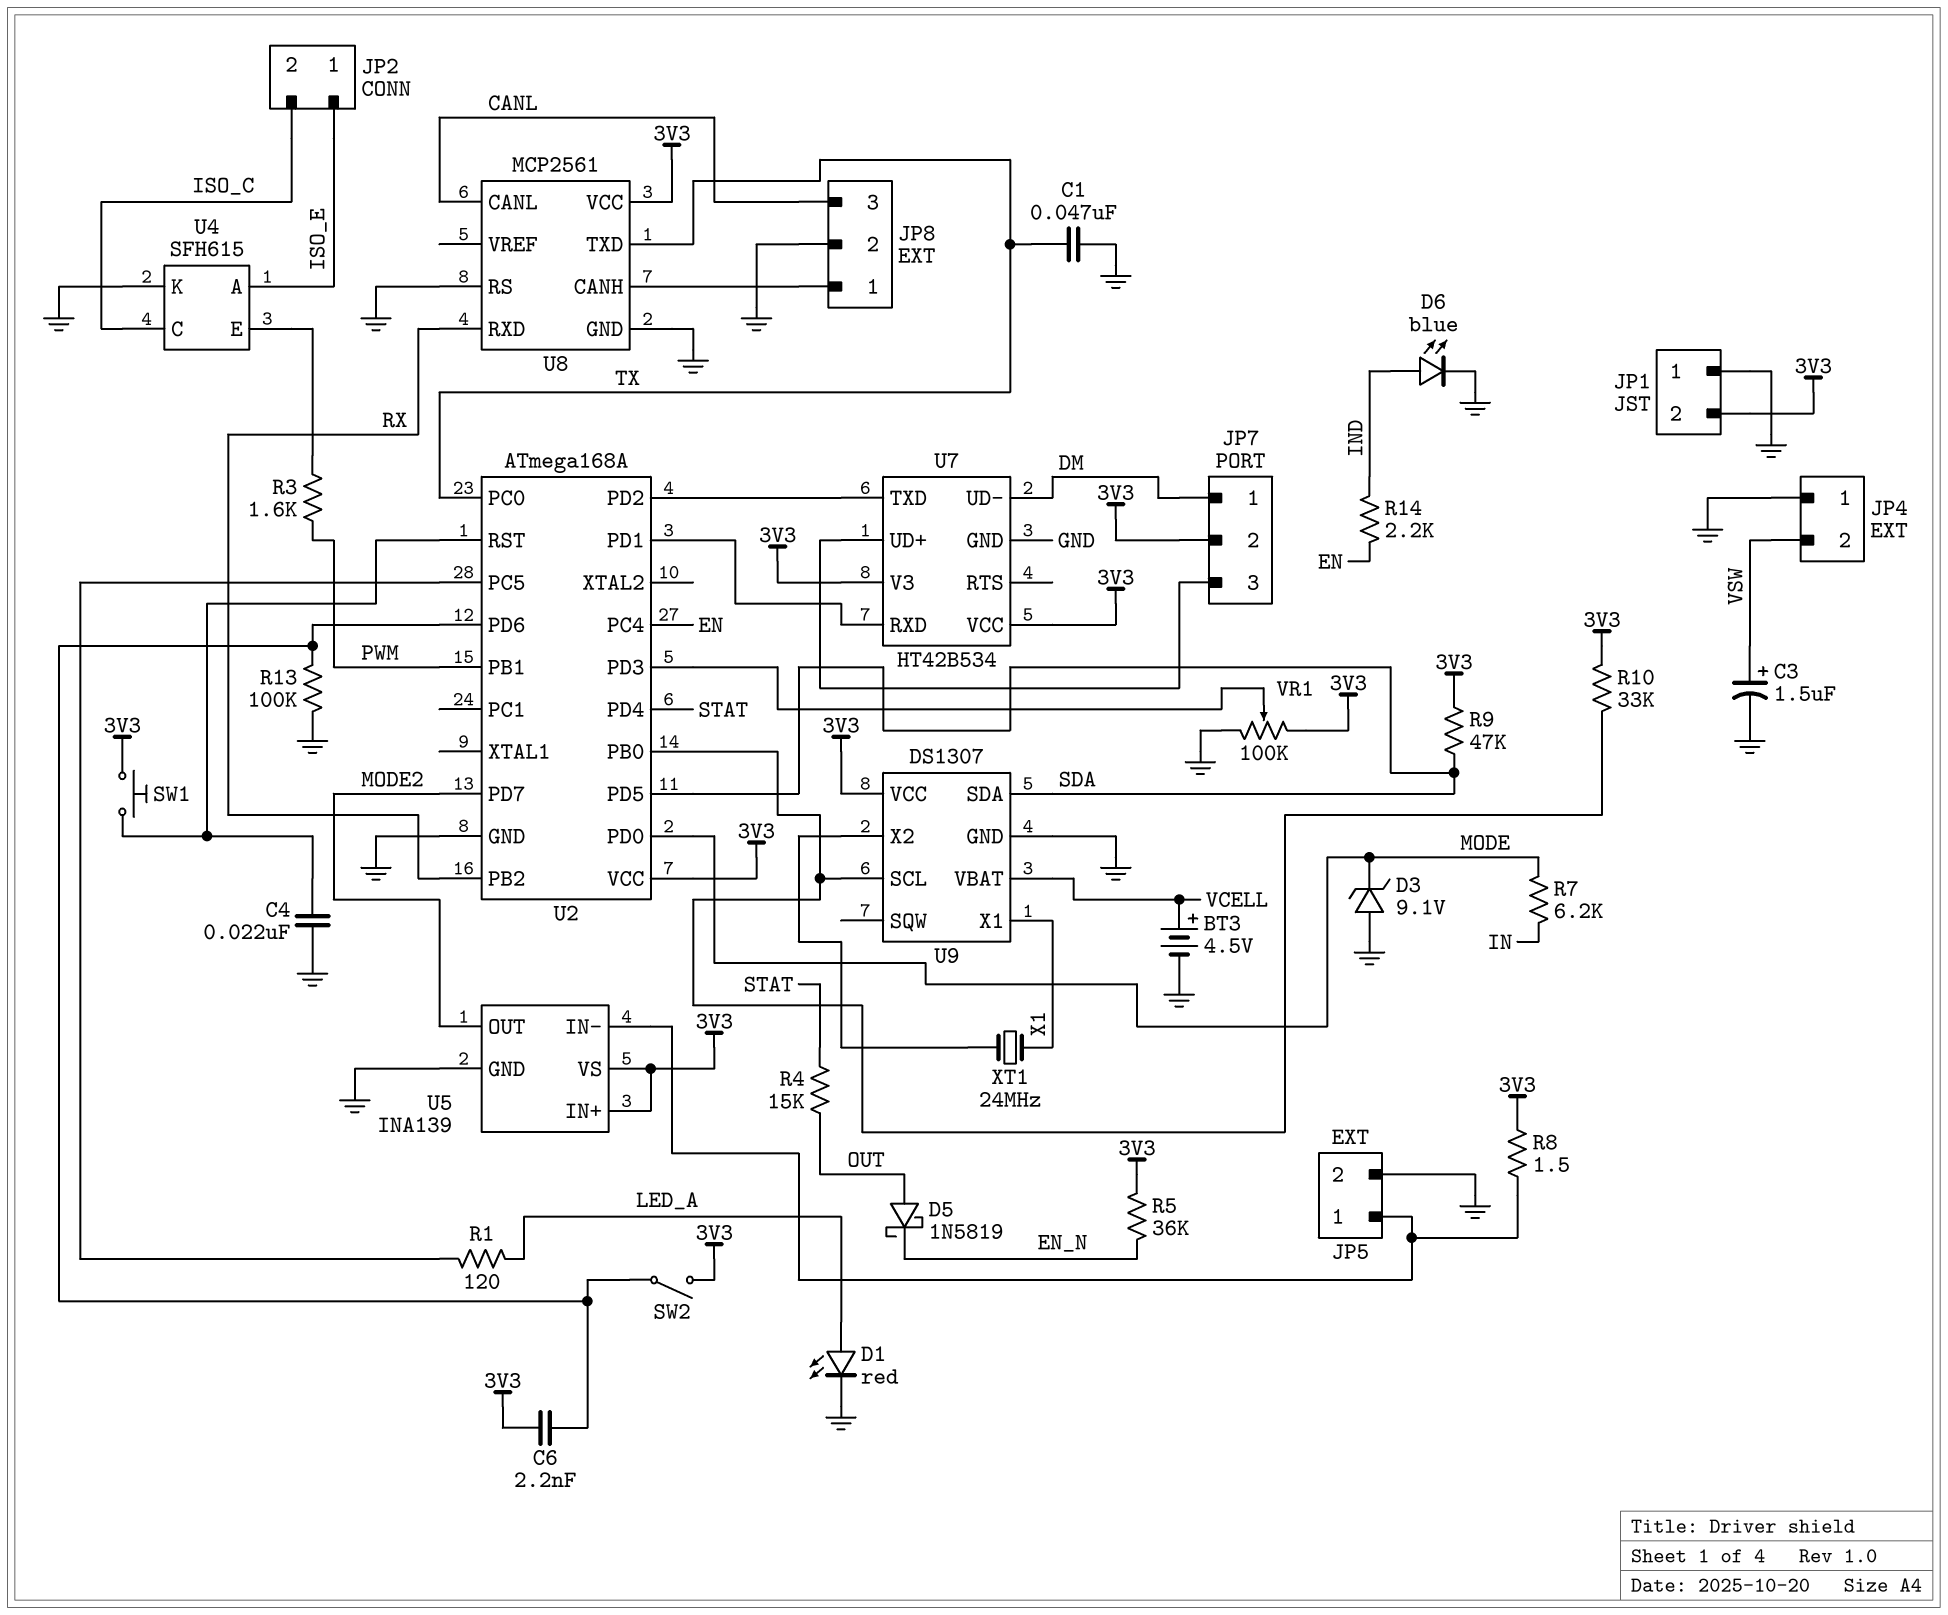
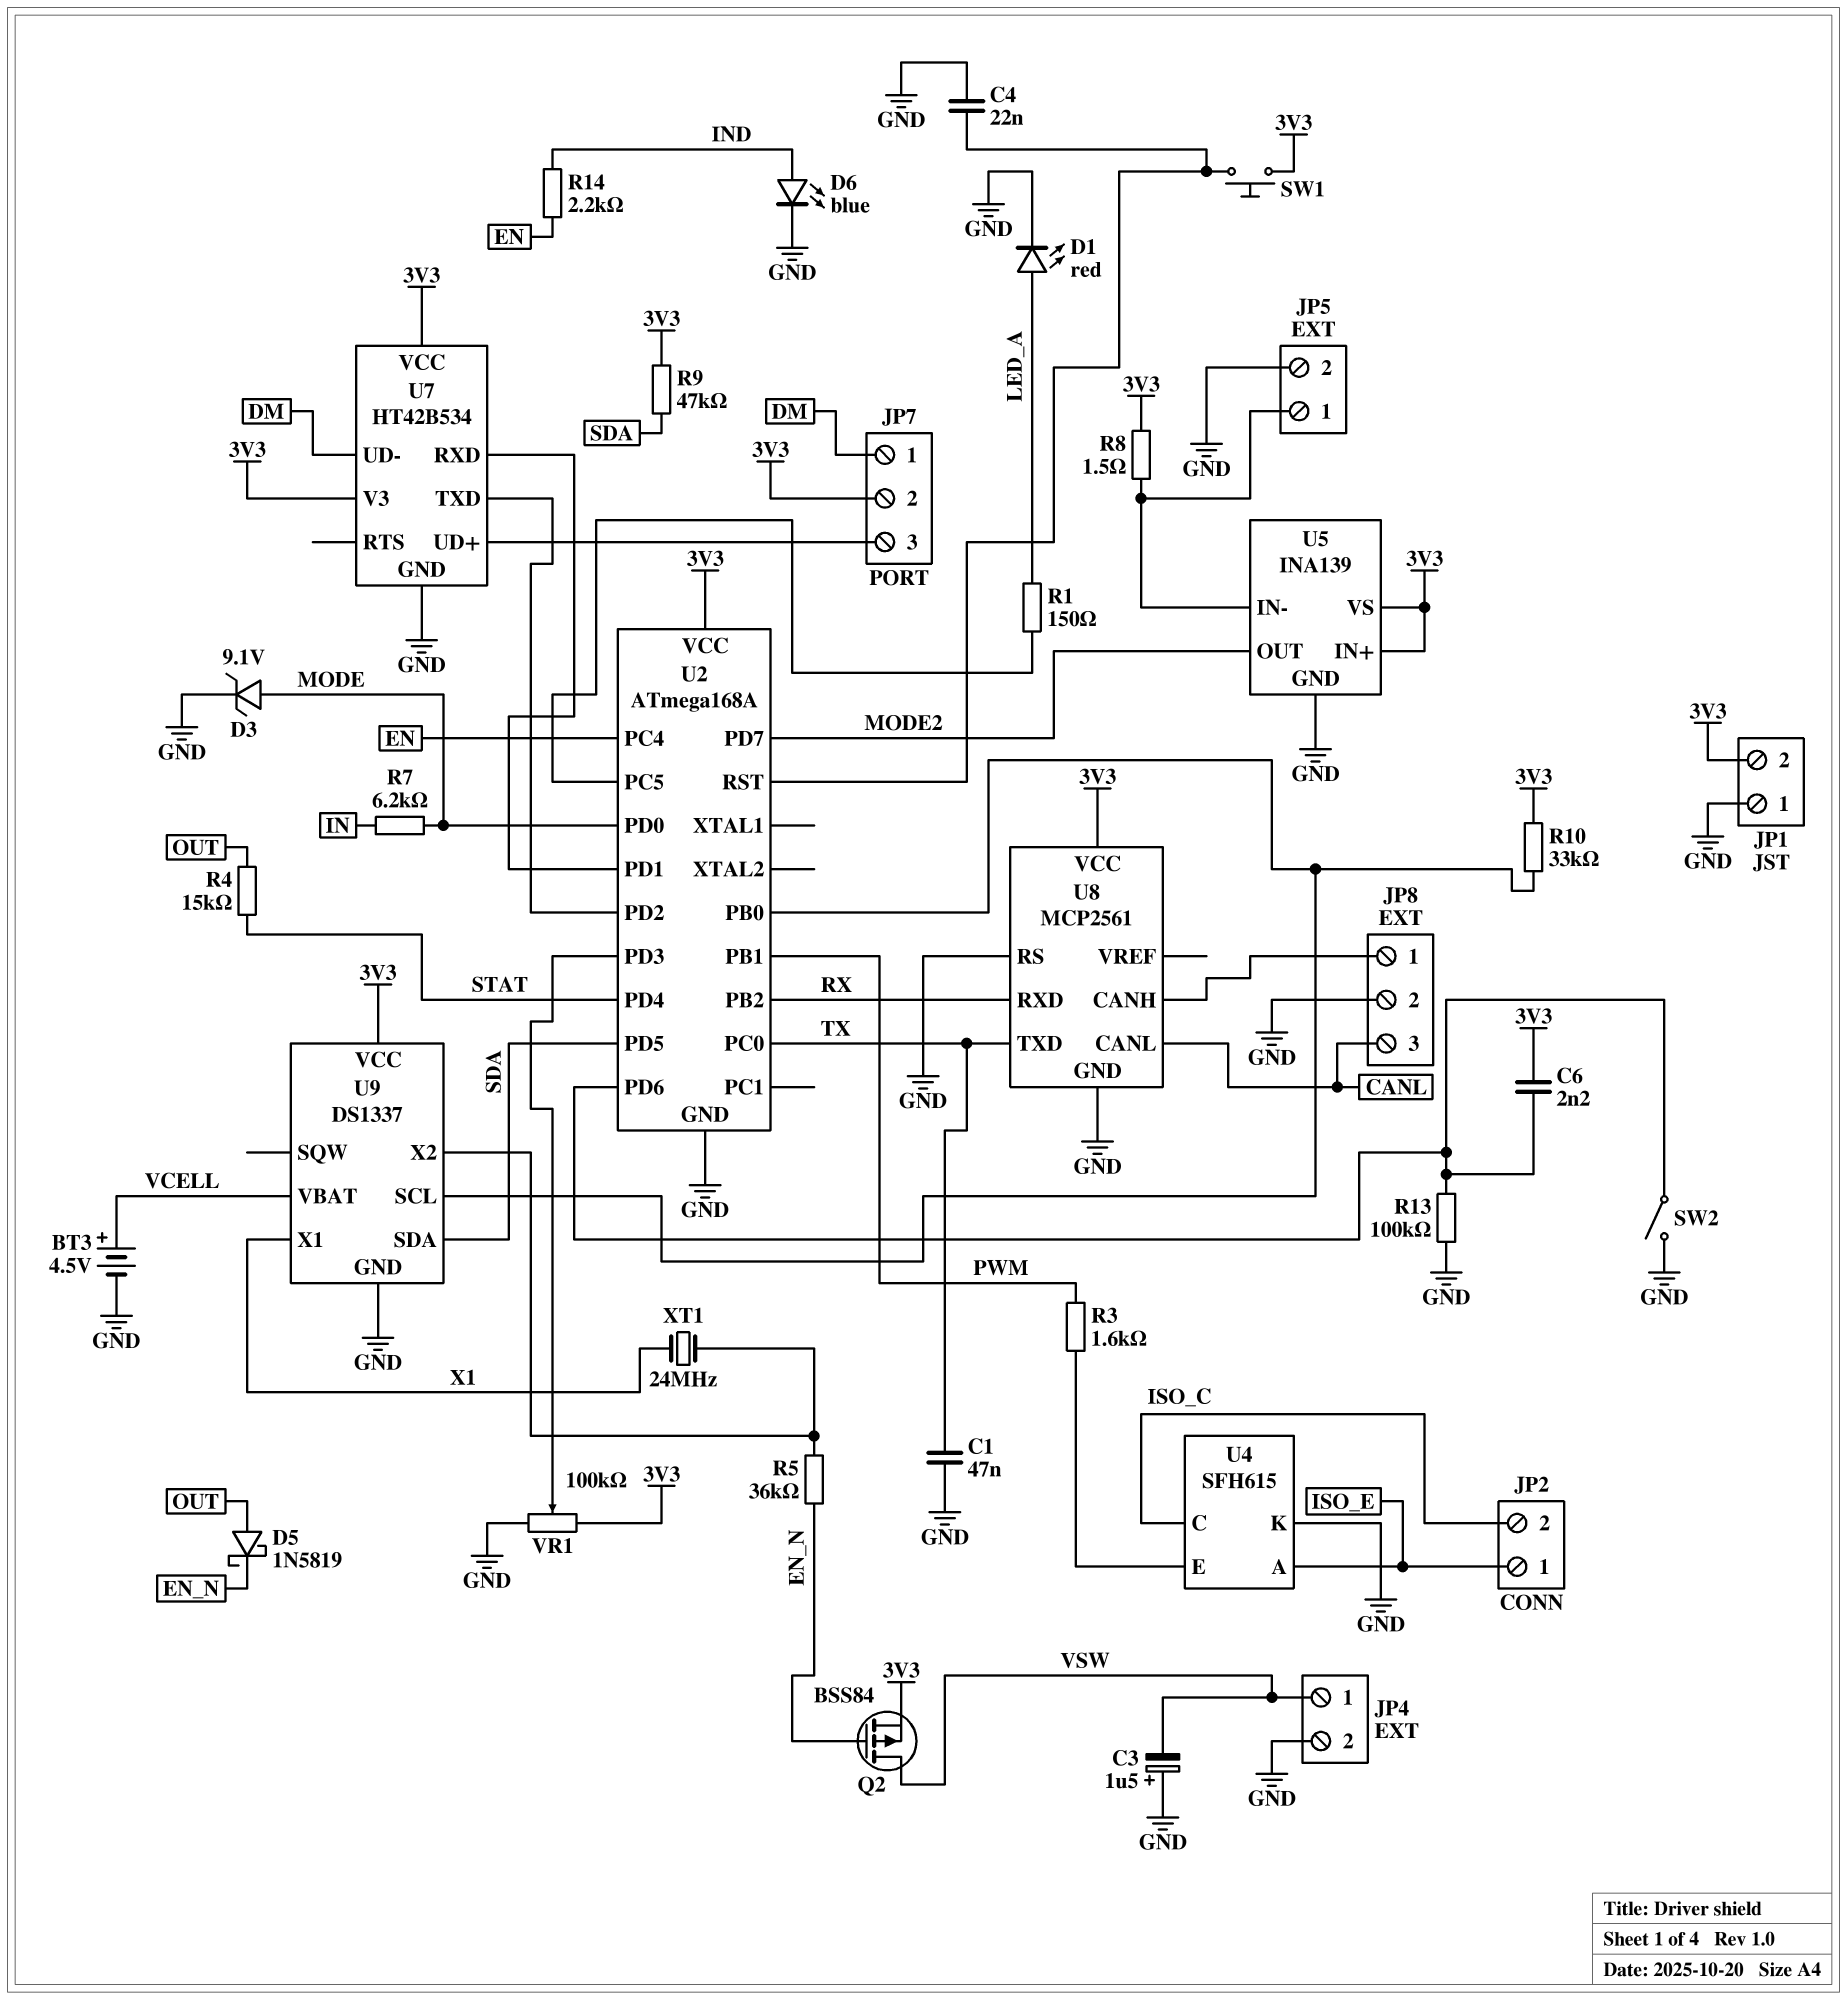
C3: 1.5uF (plus VSW, minus GND) -> 1.5uF (plus GND, minus VSW)
D3: zener 9.1V (A GND, K MODE) -> zener 9.1V (A MODE, K GND)
JP4 pin 1: GND -> VSW
JP4 pin 2: VSW -> GND
Q2: none -> PMOS BSS84 (G EN_N, D VSW, S 3V3)
R1: 120 (LED_A, U2/PC5) -> 150 (LED_A, U2/PC5)
R5: 36k (3V3, EN_N) -> 36k (EN_N, U9/X2)
SW2: switch (3V3, U2/PD6) -> switch (GND, U2/PD6)
U9: DS1307 -> DS1337

